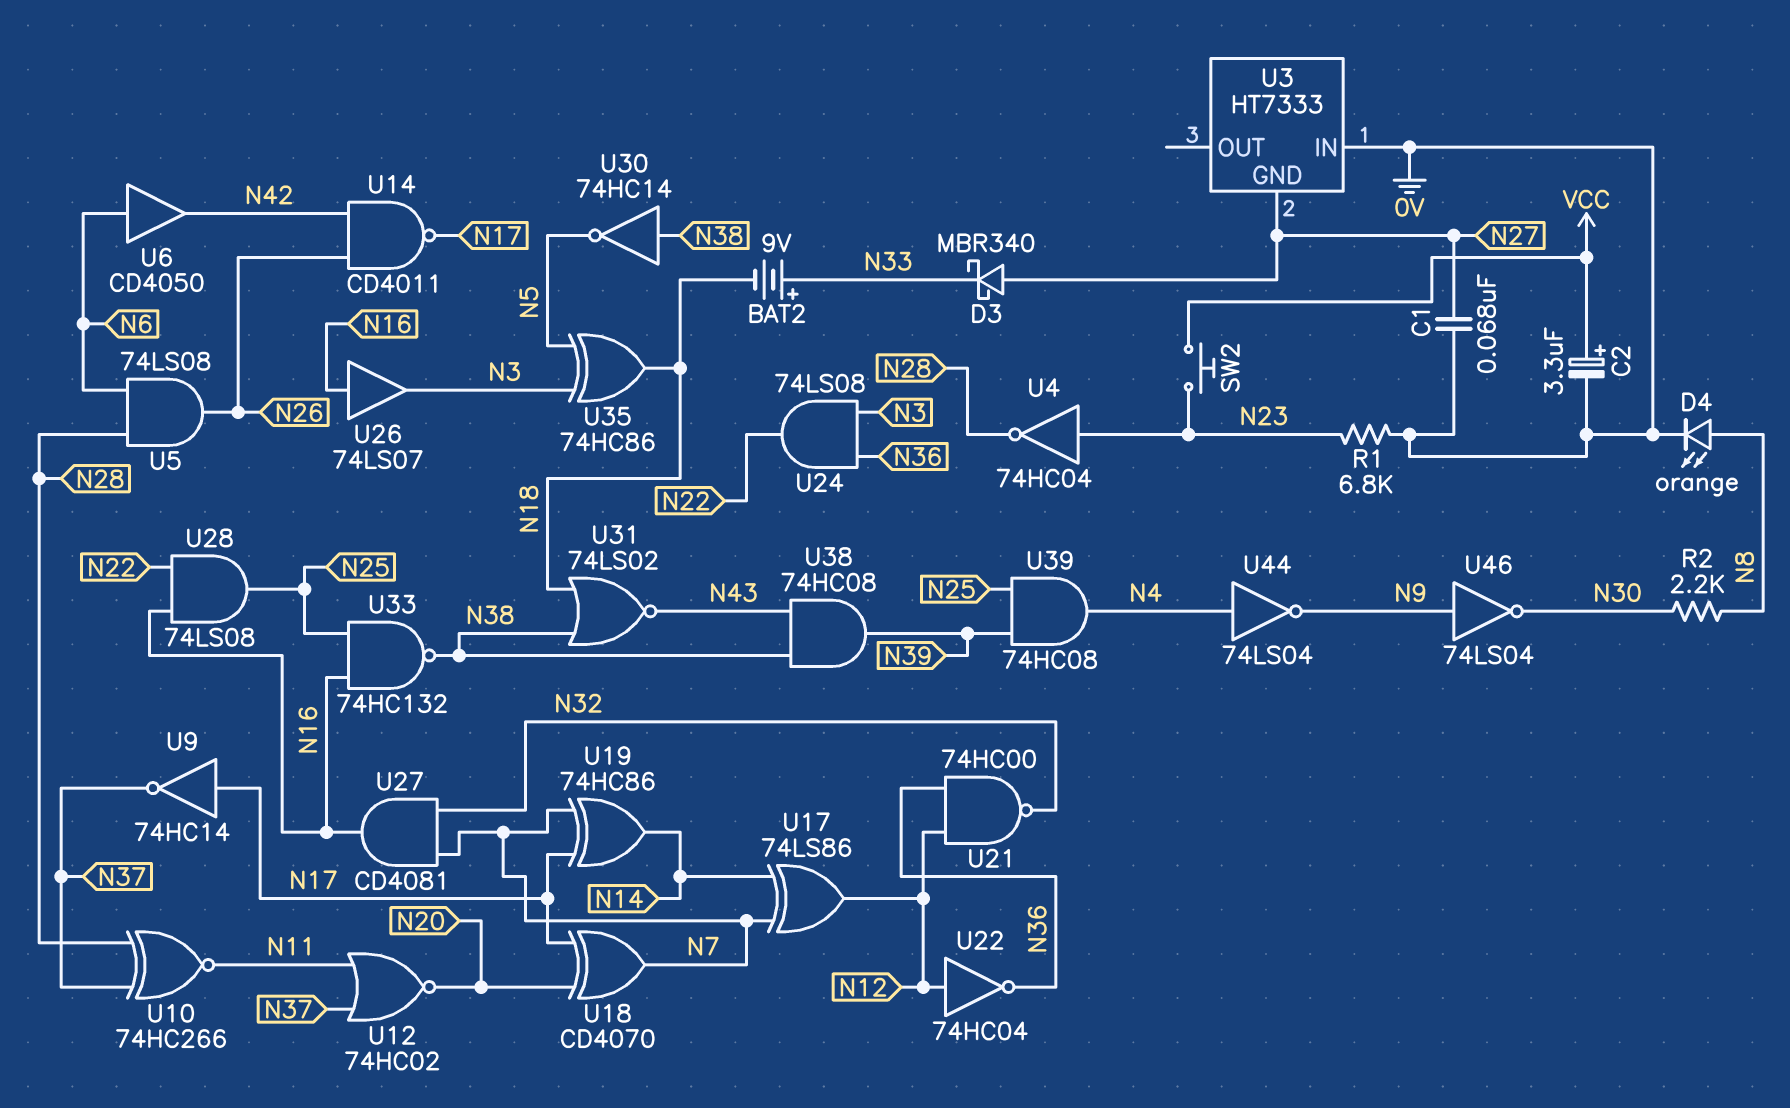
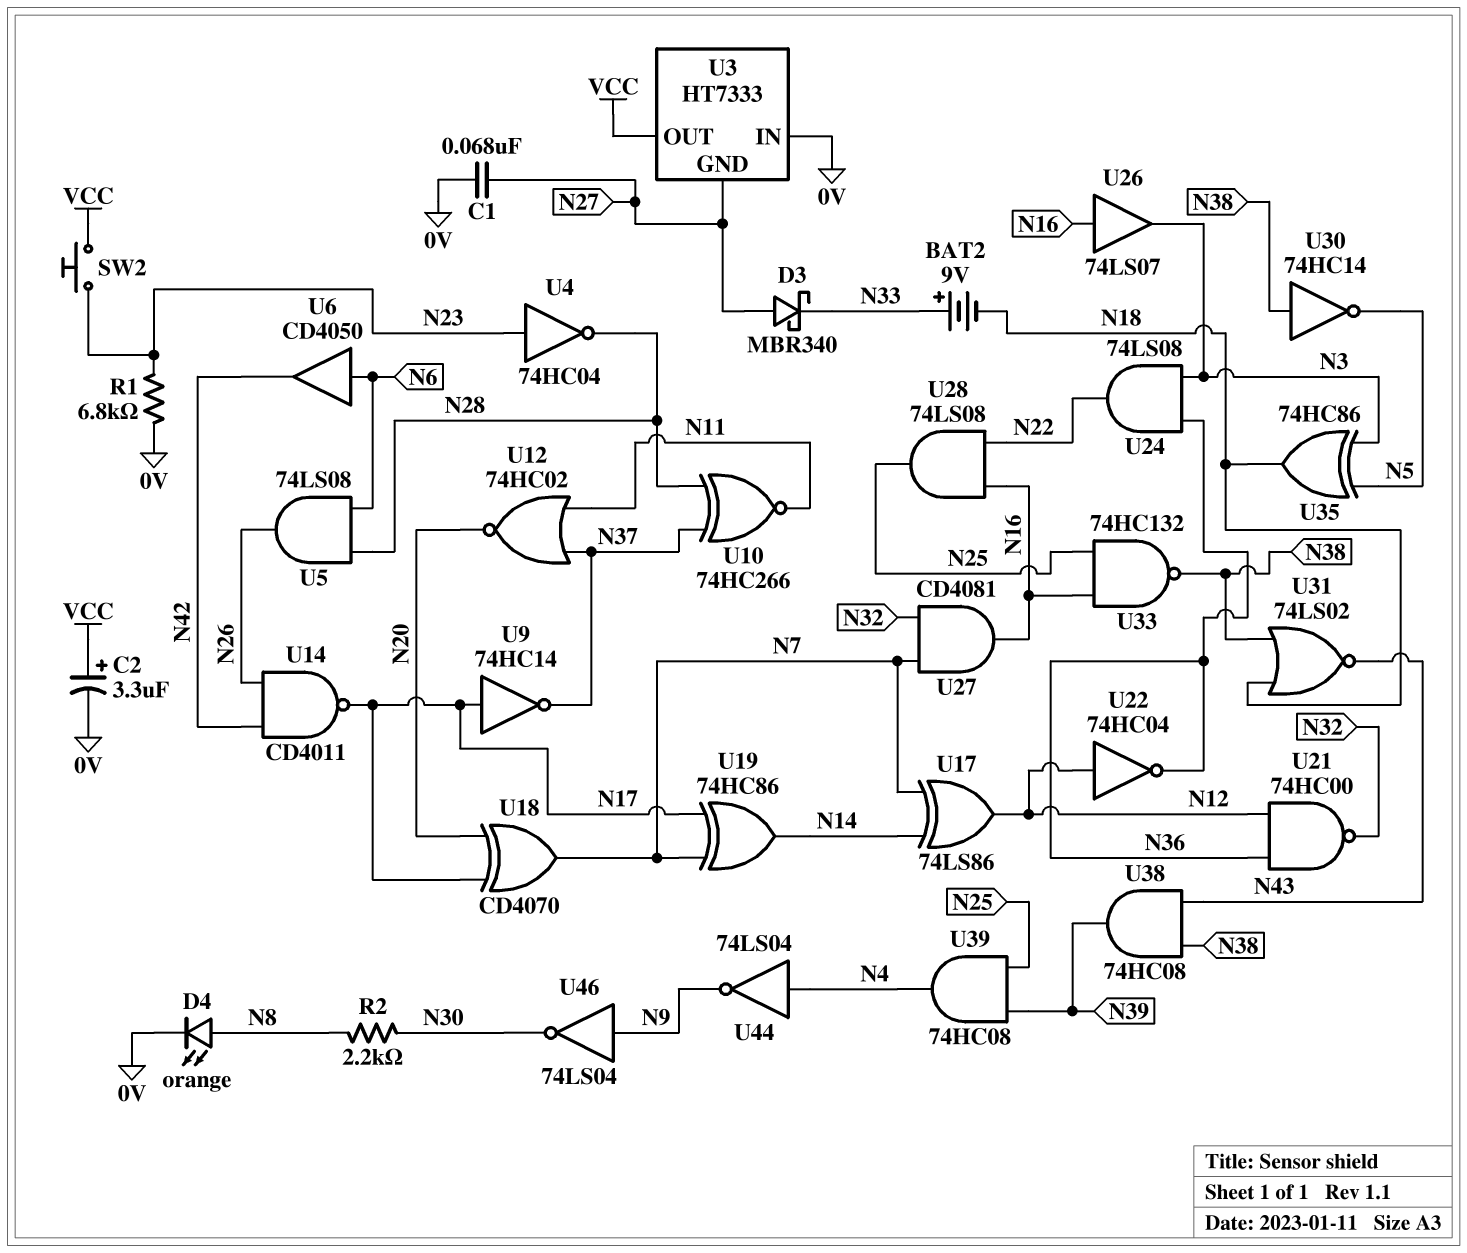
U3 pin OUT: none -> VCC

